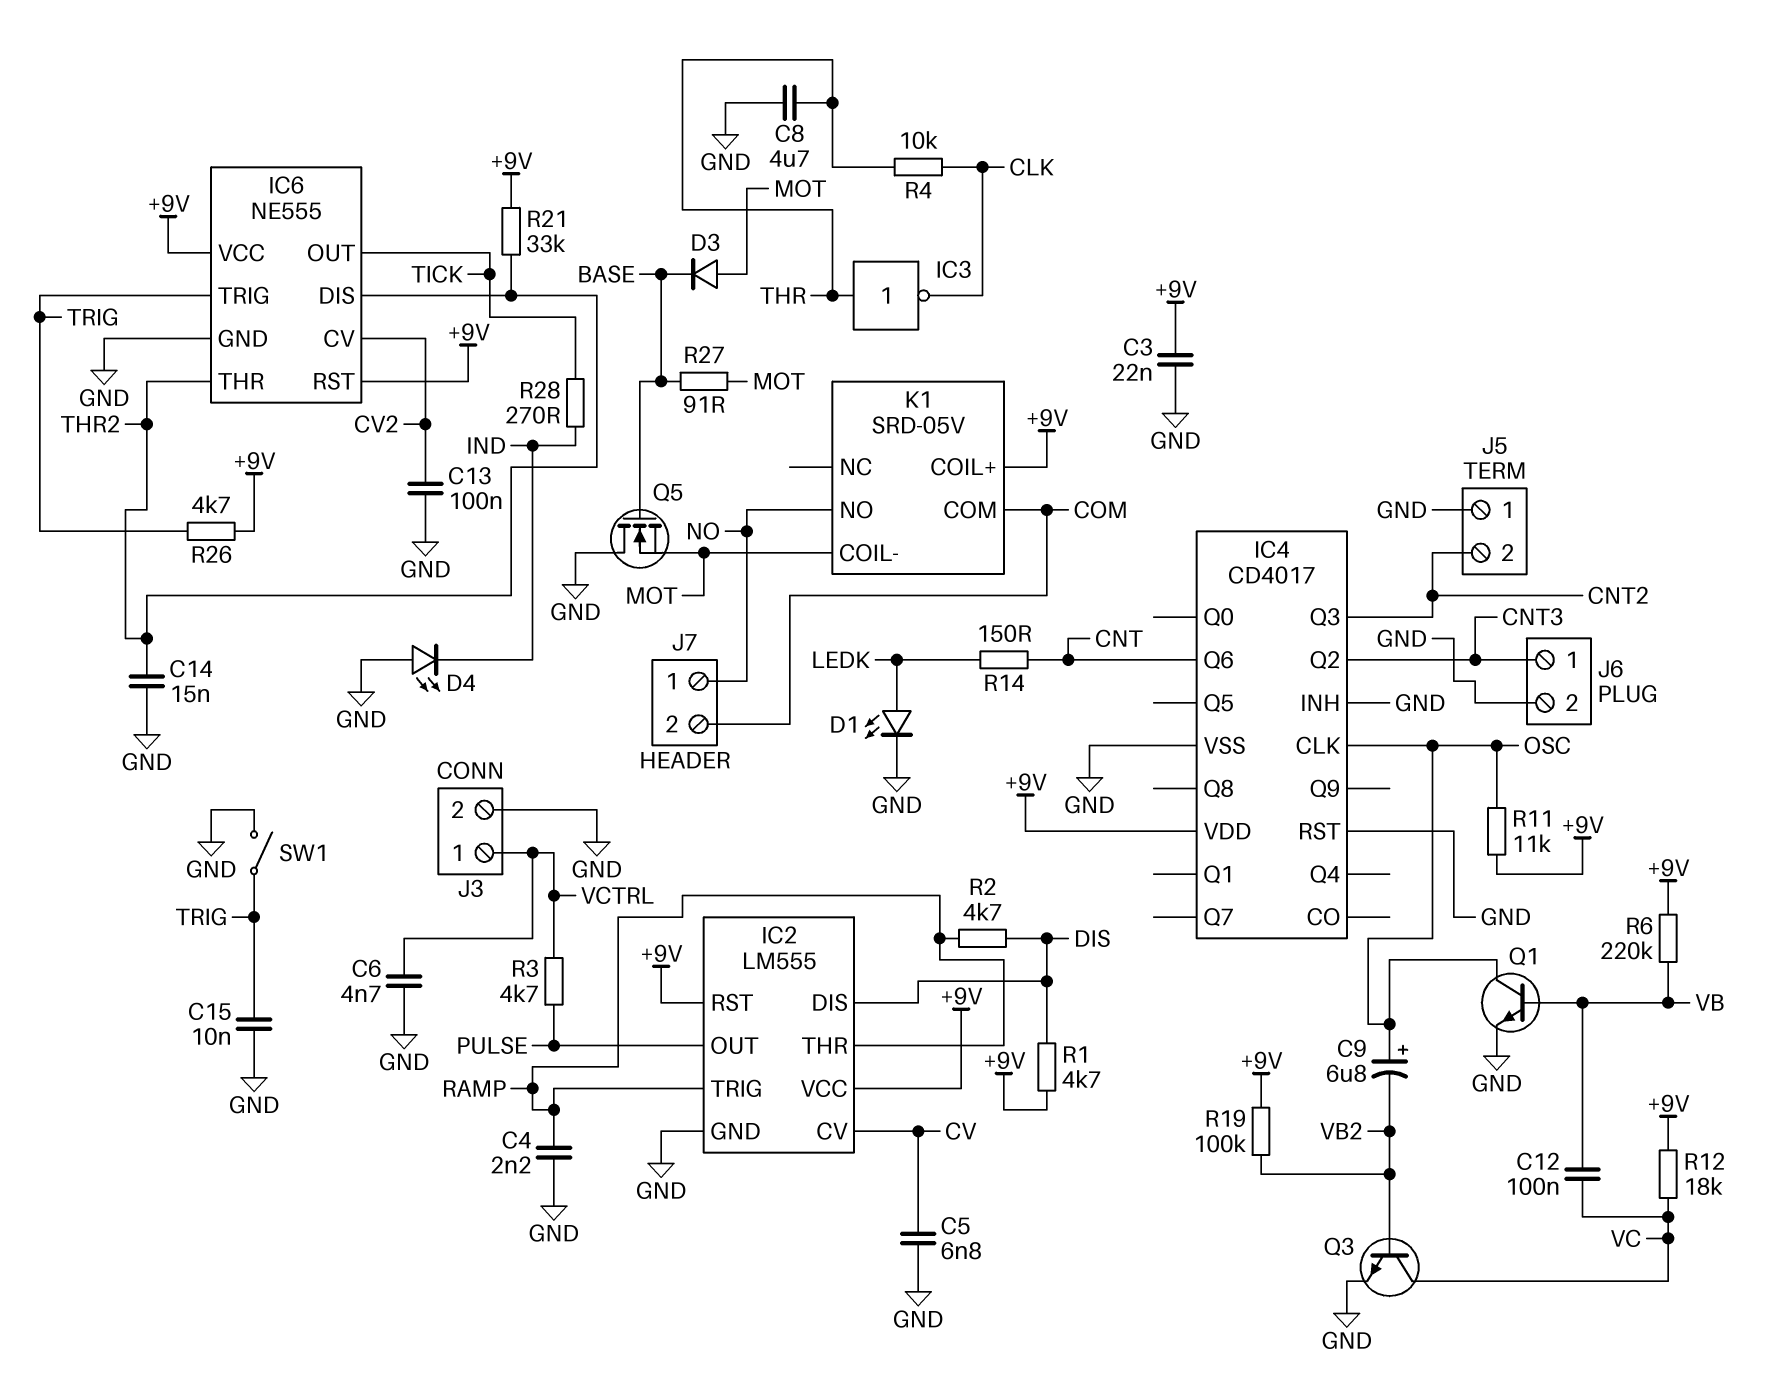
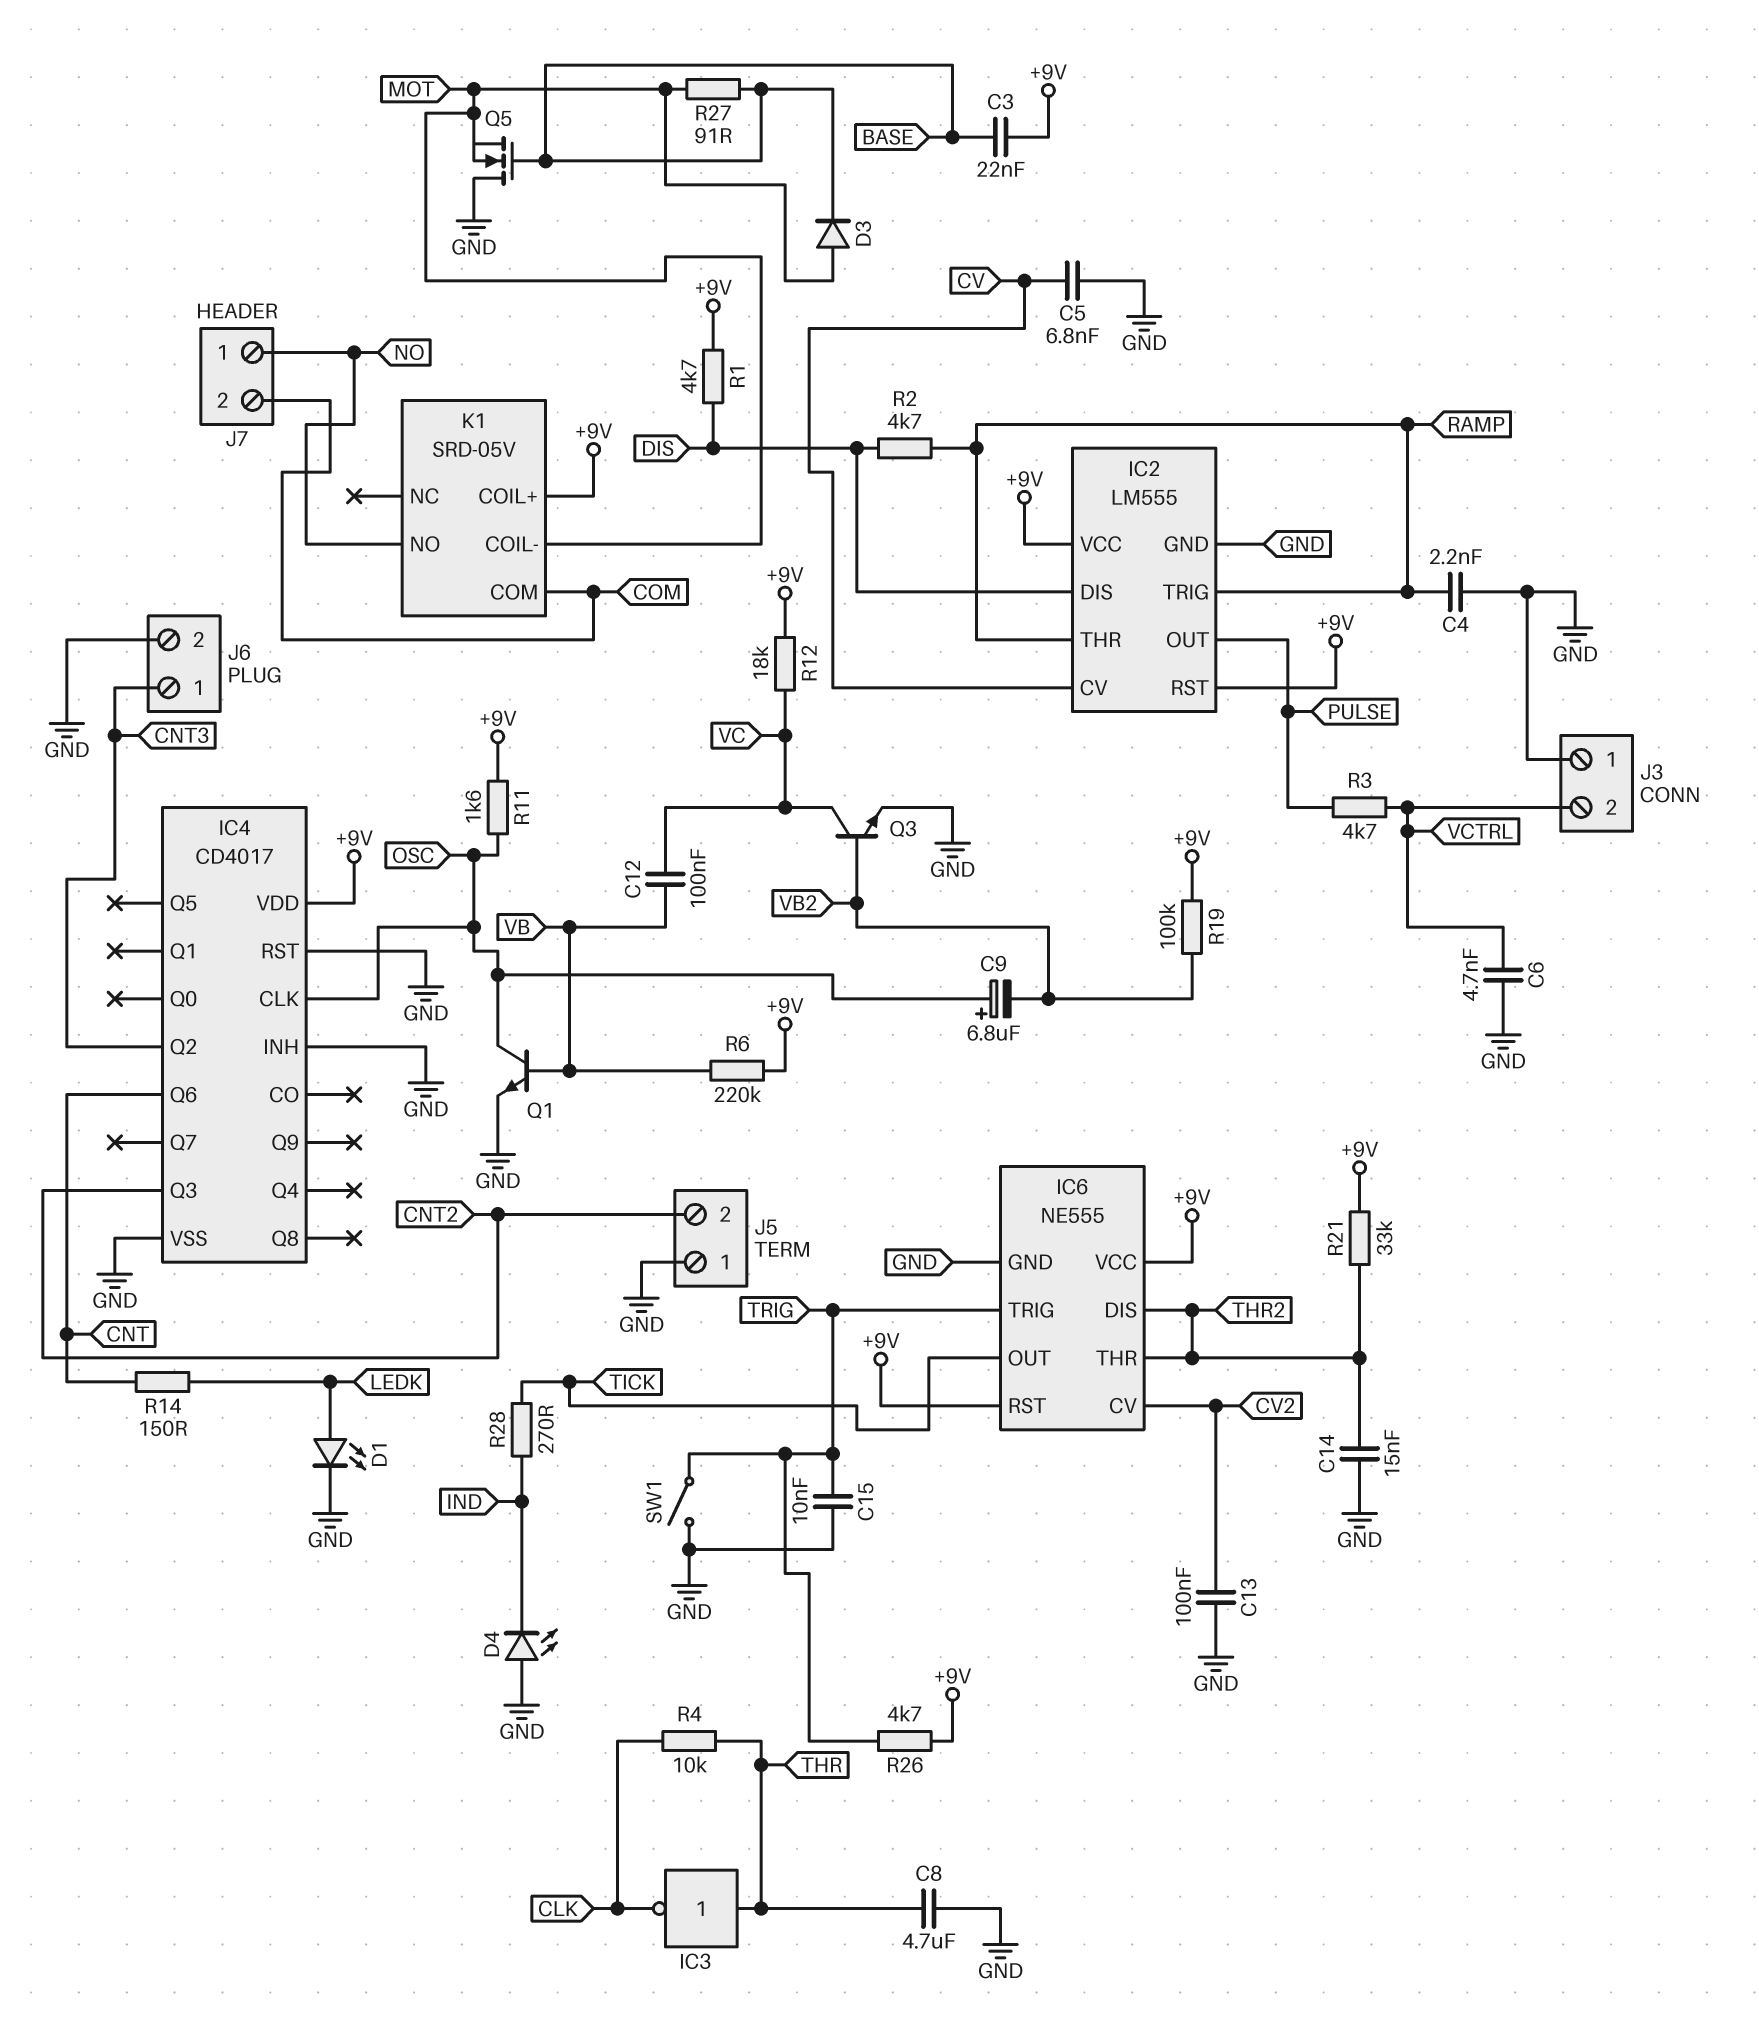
C3: 22nF (+9V, GND) -> 22nF (+9V, BASE)
J3 pin 1: VCTRL -> GND
J3 pin 2: GND -> VCTRL
R11: 11k (+9V, OSC) -> 1.6k (+9V, OSC)

